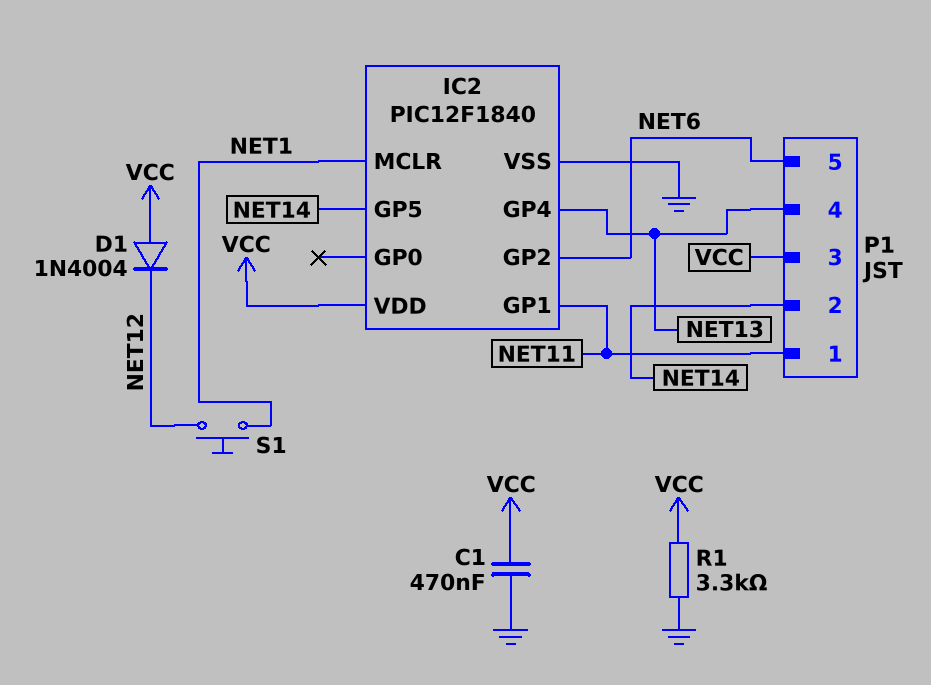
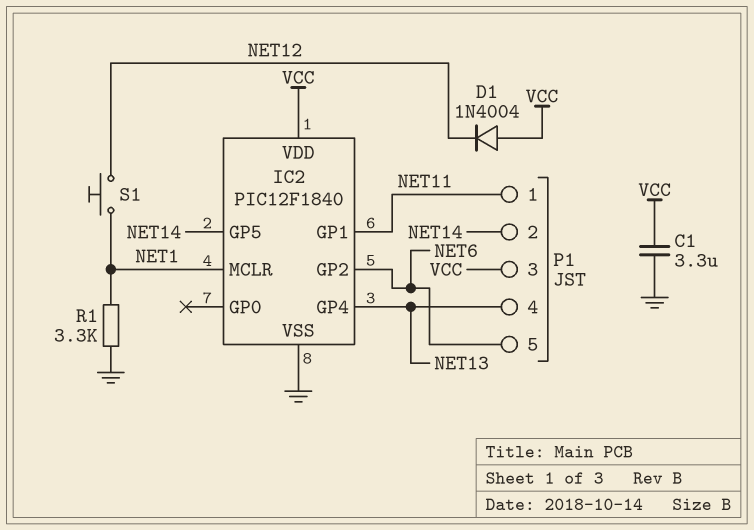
C1: 470nF (GND, VCC) -> 3.3uF (GND, VCC)
R1: 3.3k (GND, VCC) -> 3.3k (GND, NET1)

